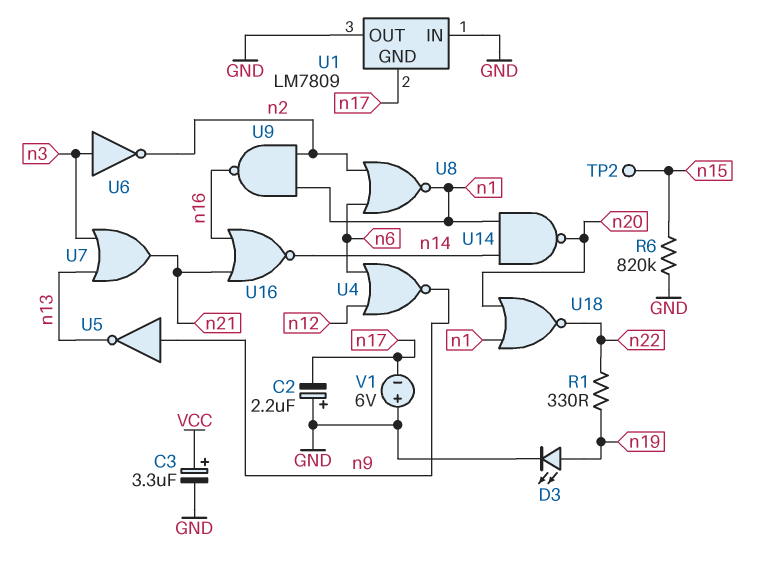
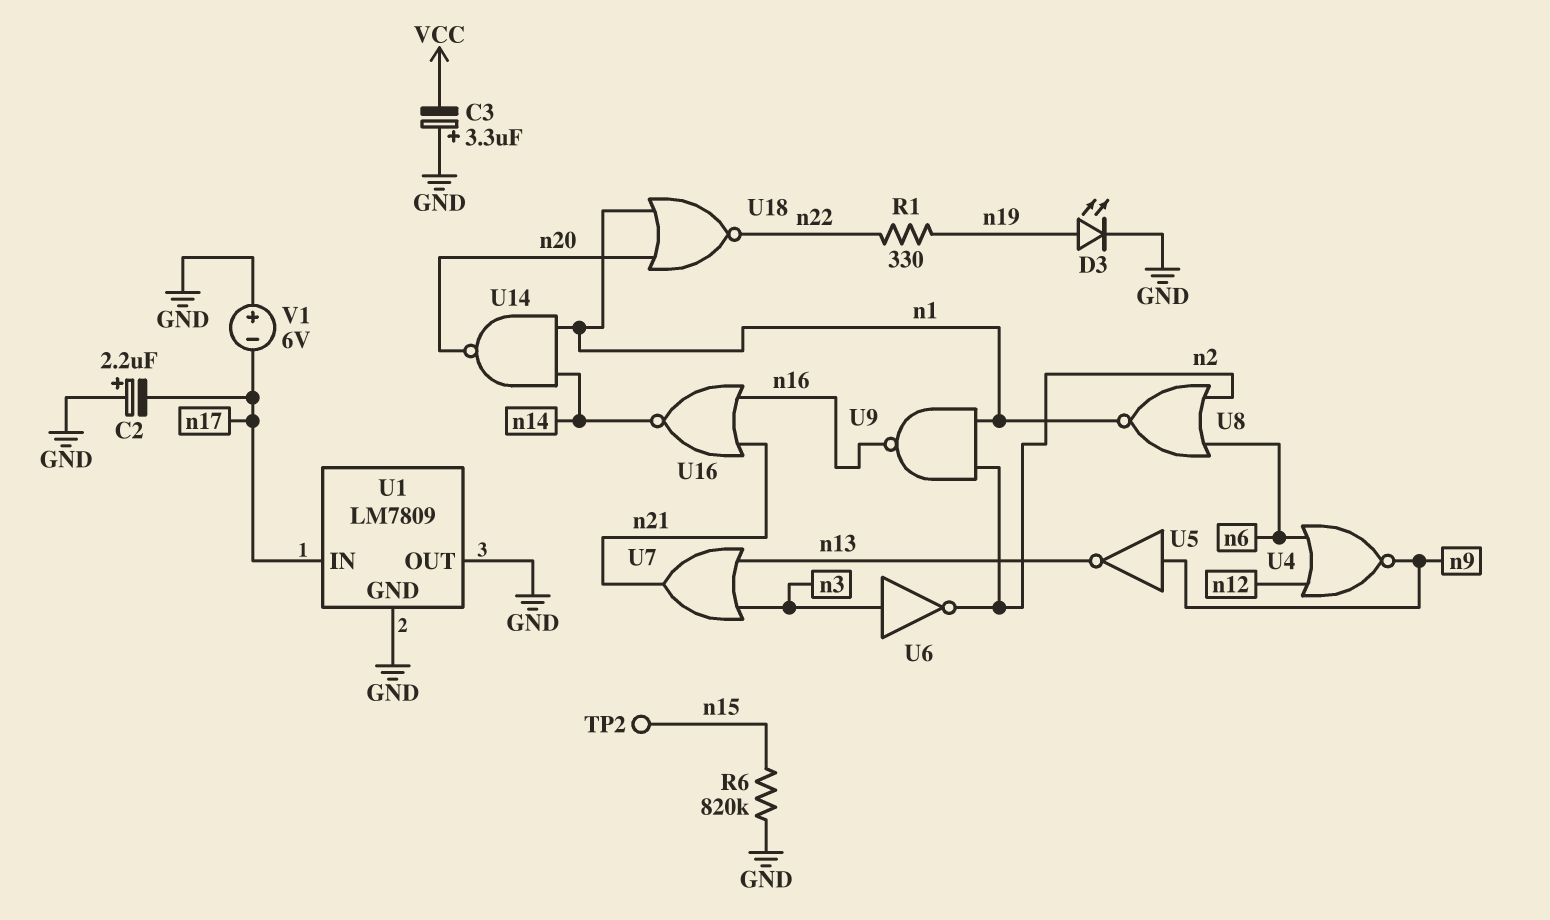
C3: 3.3uF (plus VCC, minus GND) -> 3.3uF (plus GND, minus VCC)
U1 pin GND: n17 -> GND
U1 pin IN: GND -> n17

